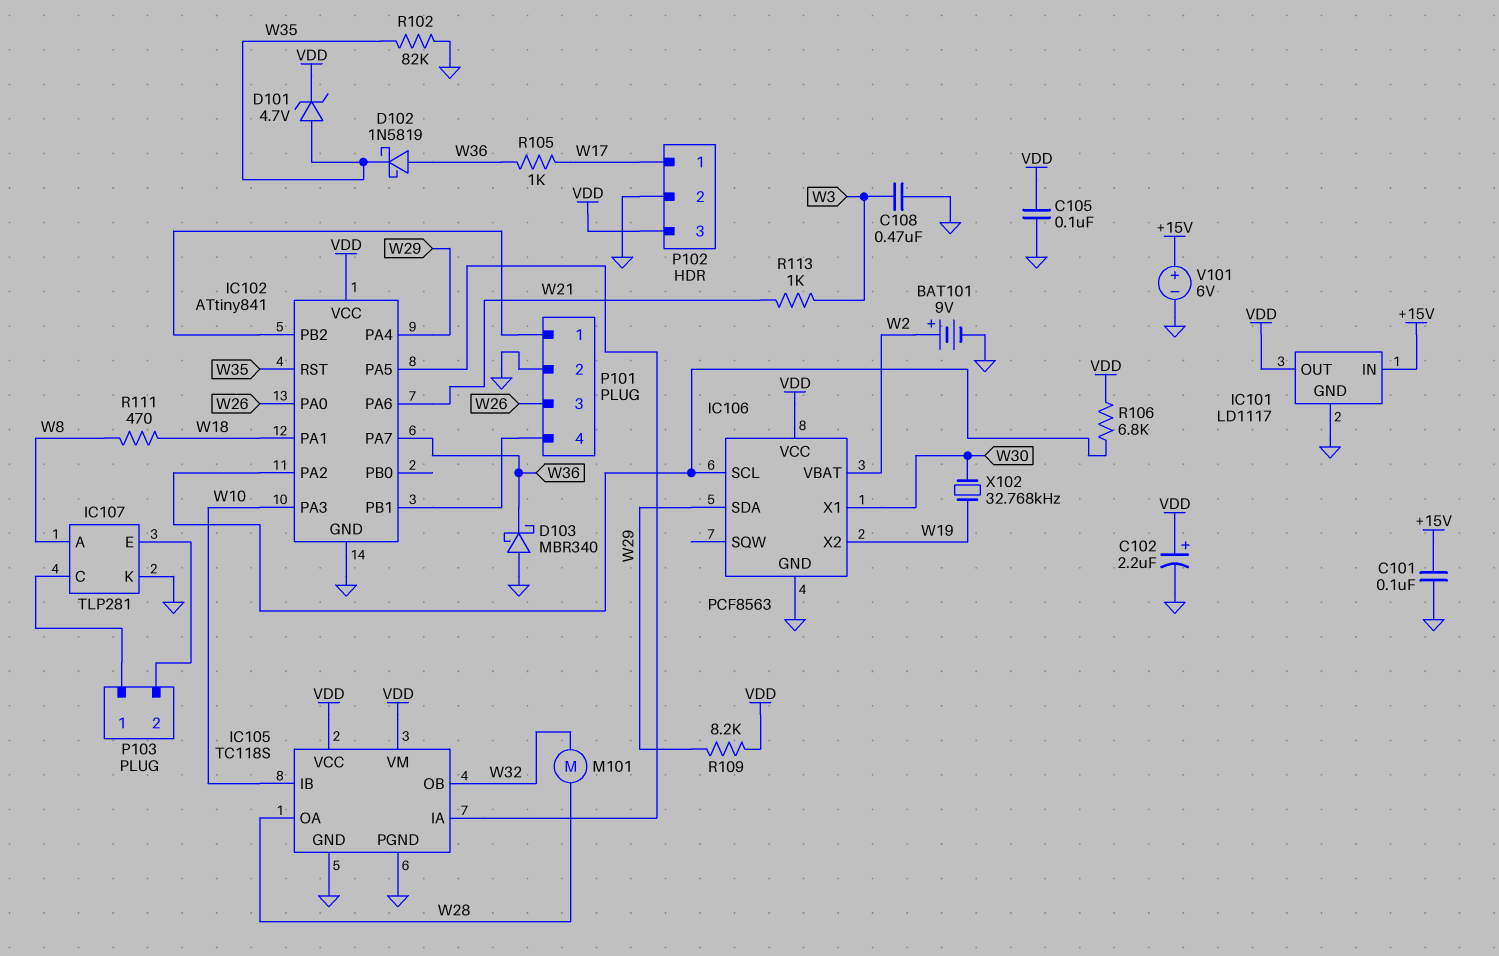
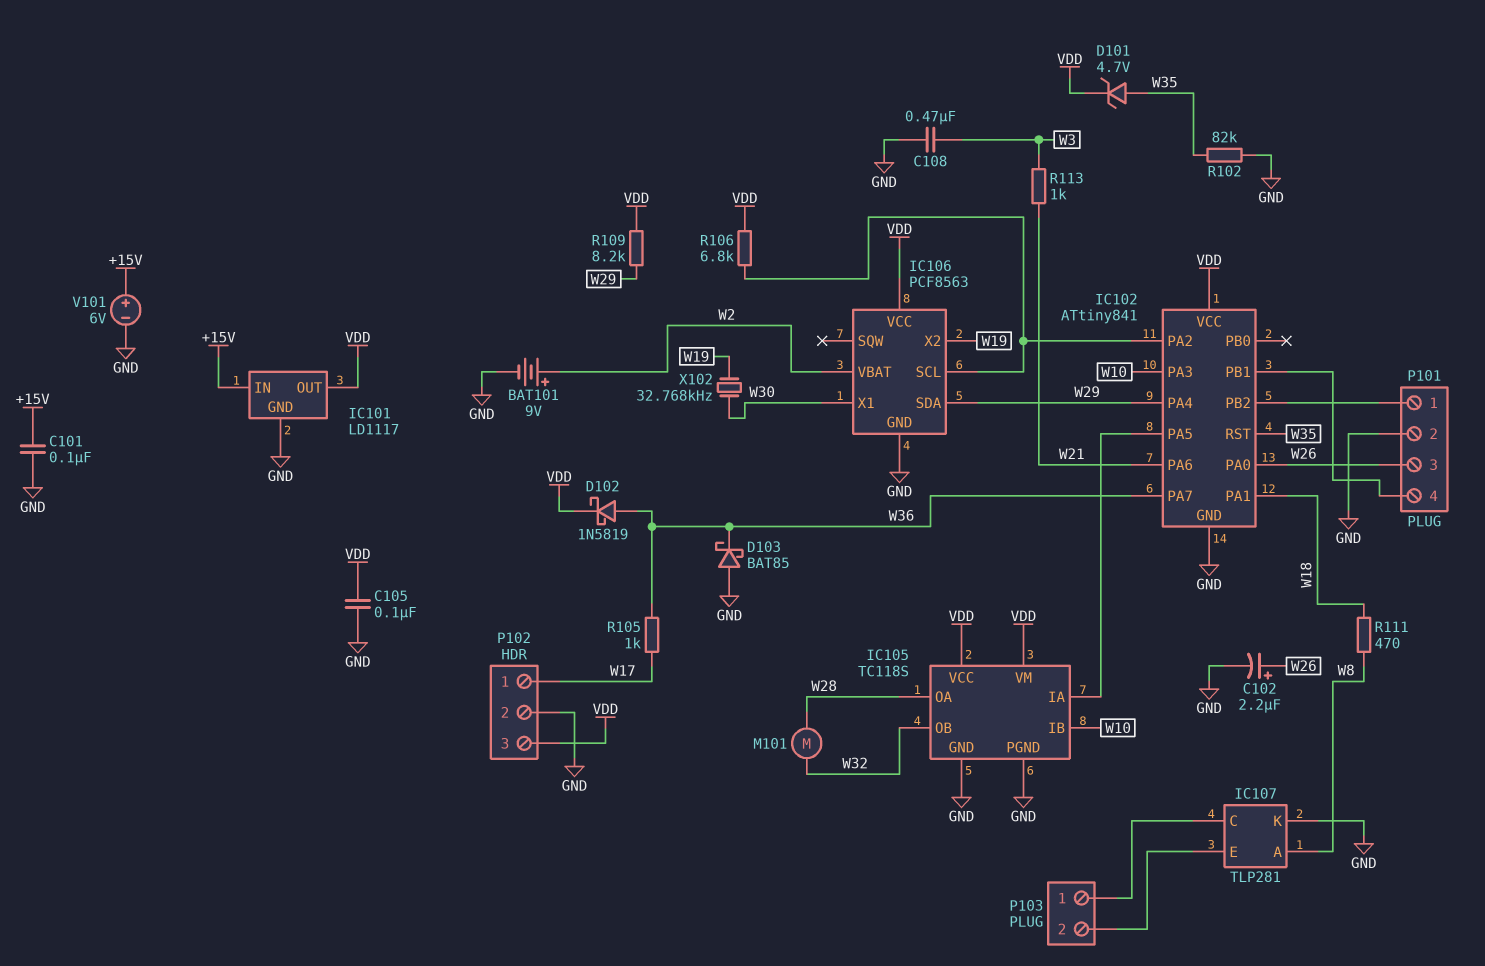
C102: 2.2uF (plus VDD, minus GND) -> 2.2uF (plus W26, minus GND)
D102: schottky 1N5819 (A W36, K W35) -> schottky 1N5819 (A W36, K VDD)
D103: schottky MBR340 (A GND, K W36) -> schottky BAT85 (A GND, K W36)

